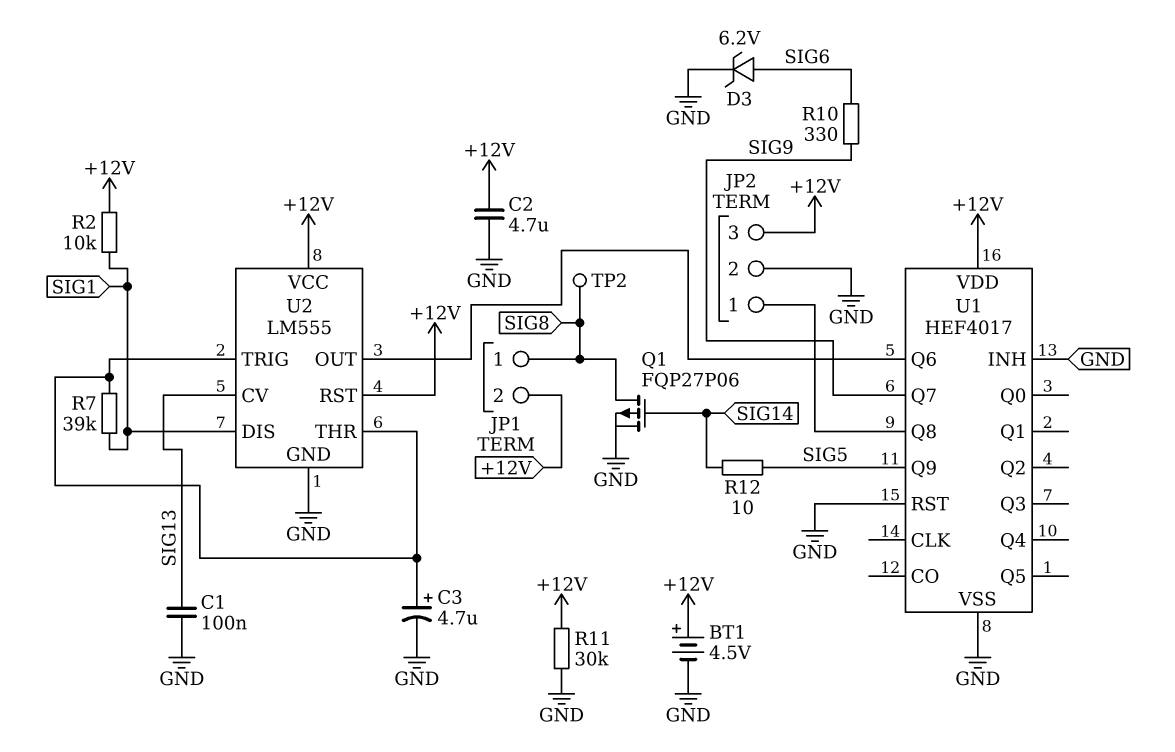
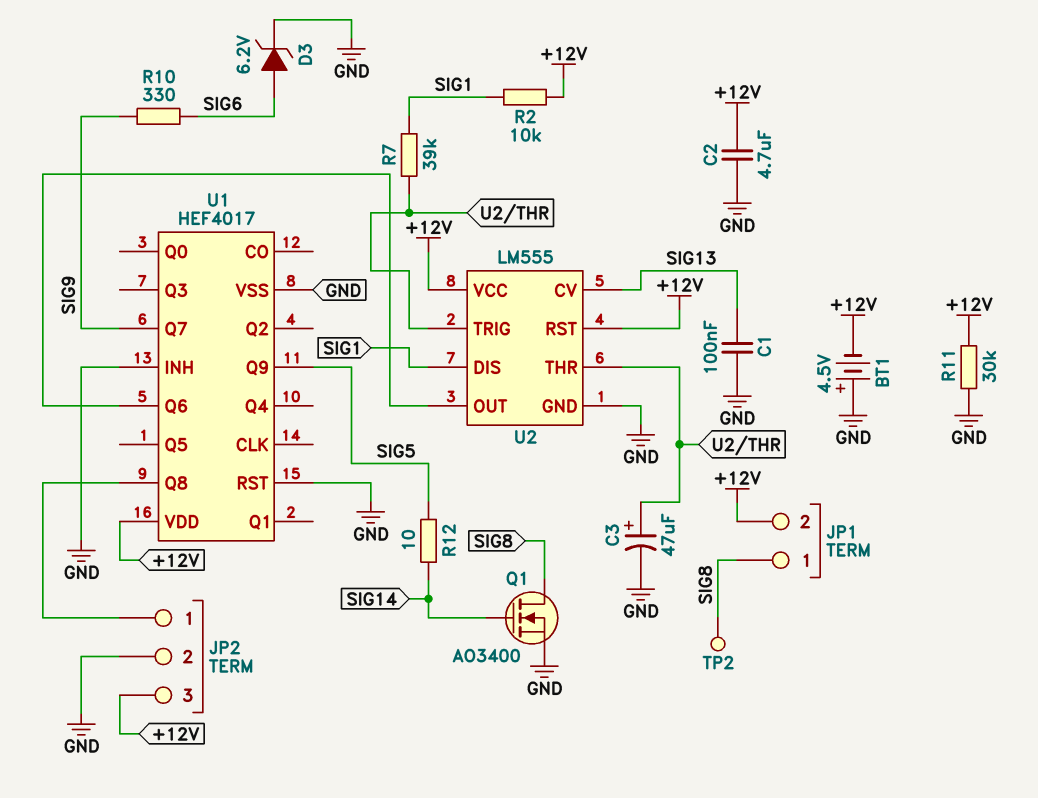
BT1: 4.5V (plus +12V, minus GND) -> 4.5V (plus GND, minus +12V)
C3: 4.7uF (plus U2/THR, minus GND) -> 47uF (plus U2/THR, minus GND)
Q1: PMOS FQP27P06 (G SIG14, D SIG8, S GND) -> NMOS AO3400 (G SIG14, D SIG8, S GND)

